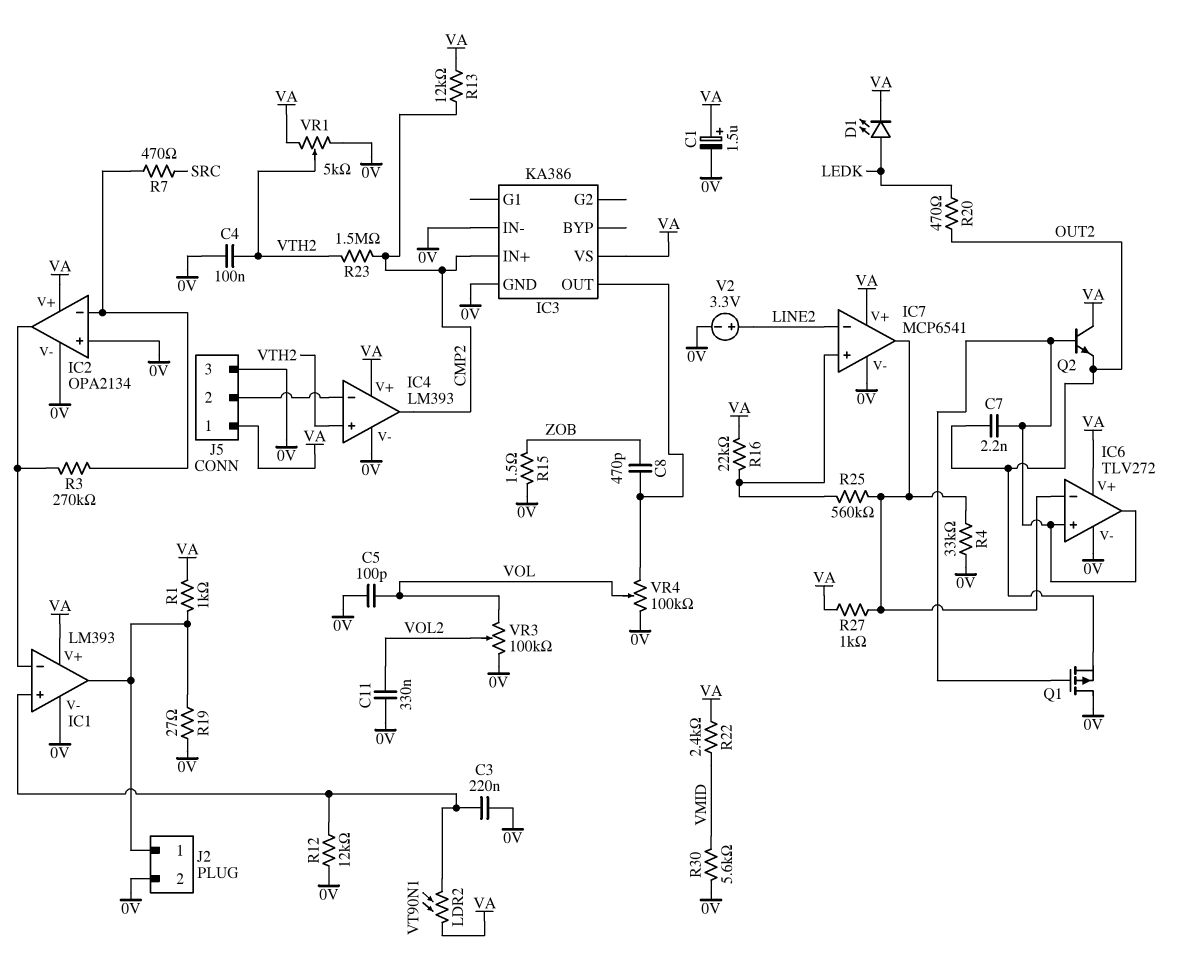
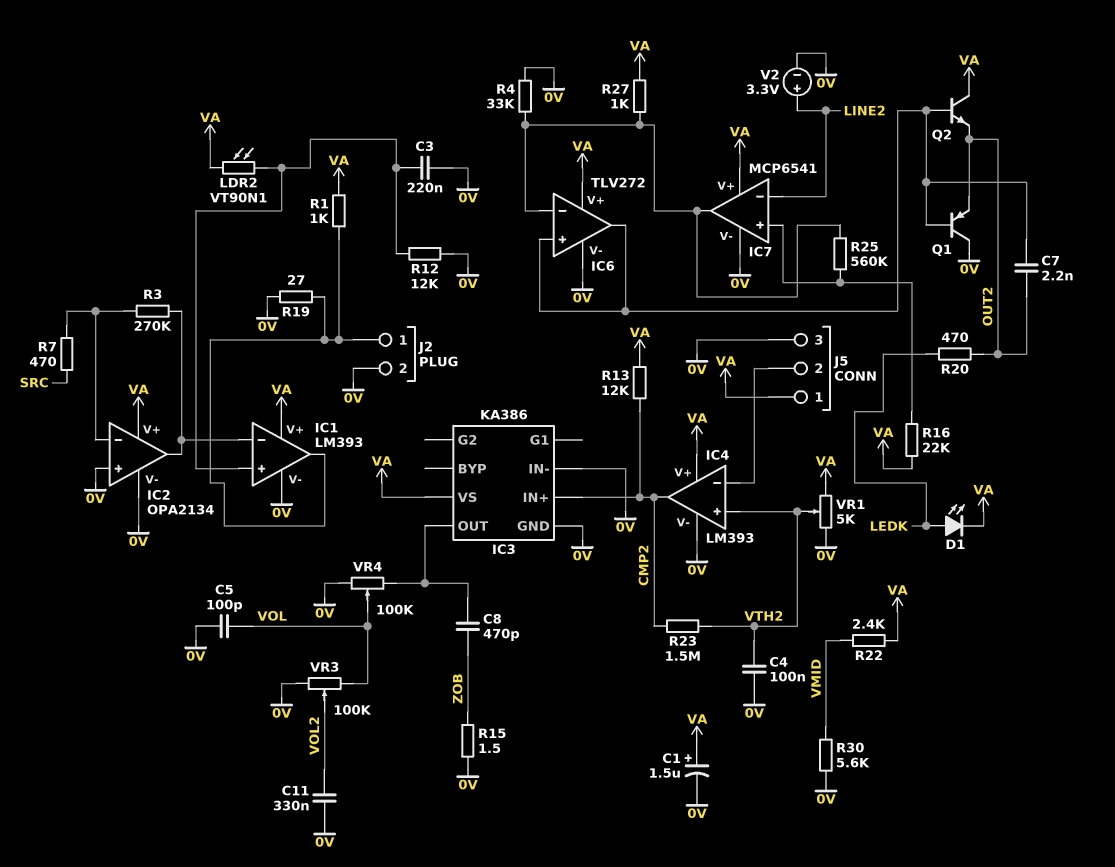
Q1: PMOS (G IC6/in+, D 0V, S OUT2) -> PNP (B IC6/in+, C 0V, E OUT2)

